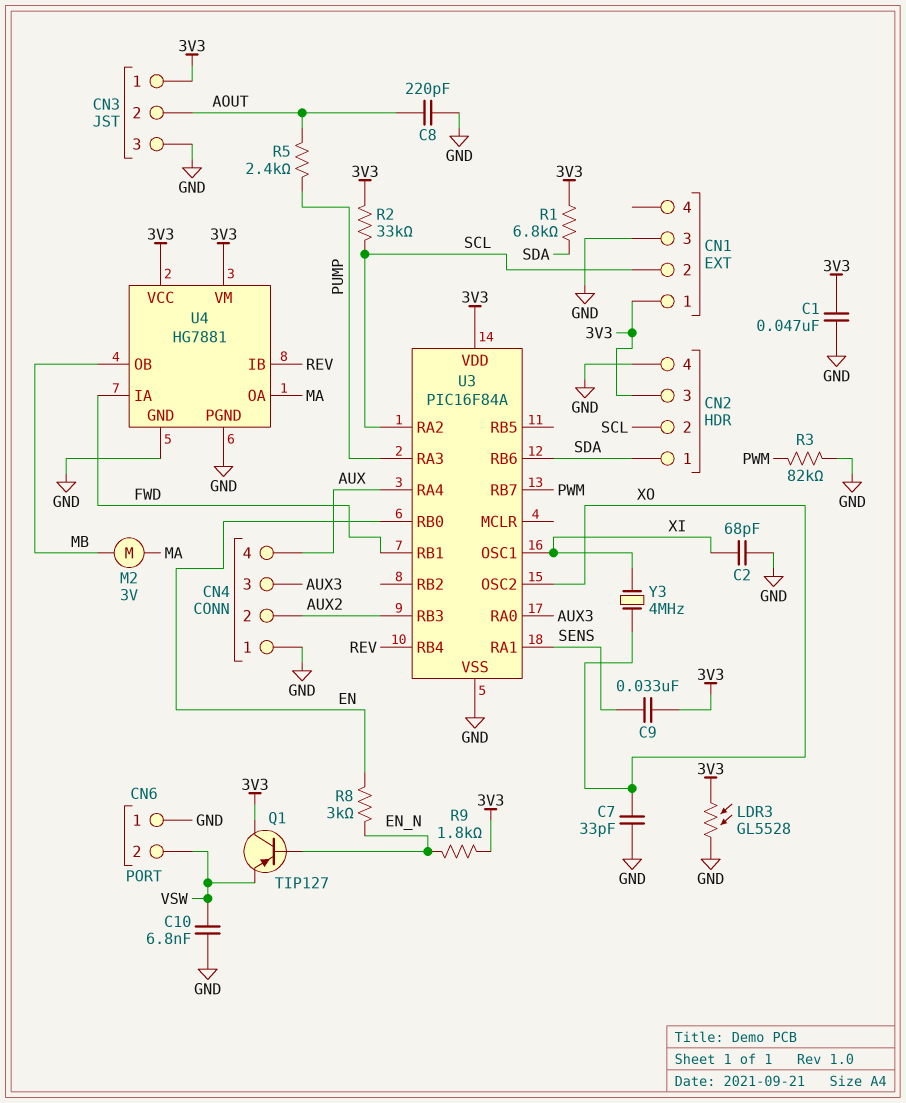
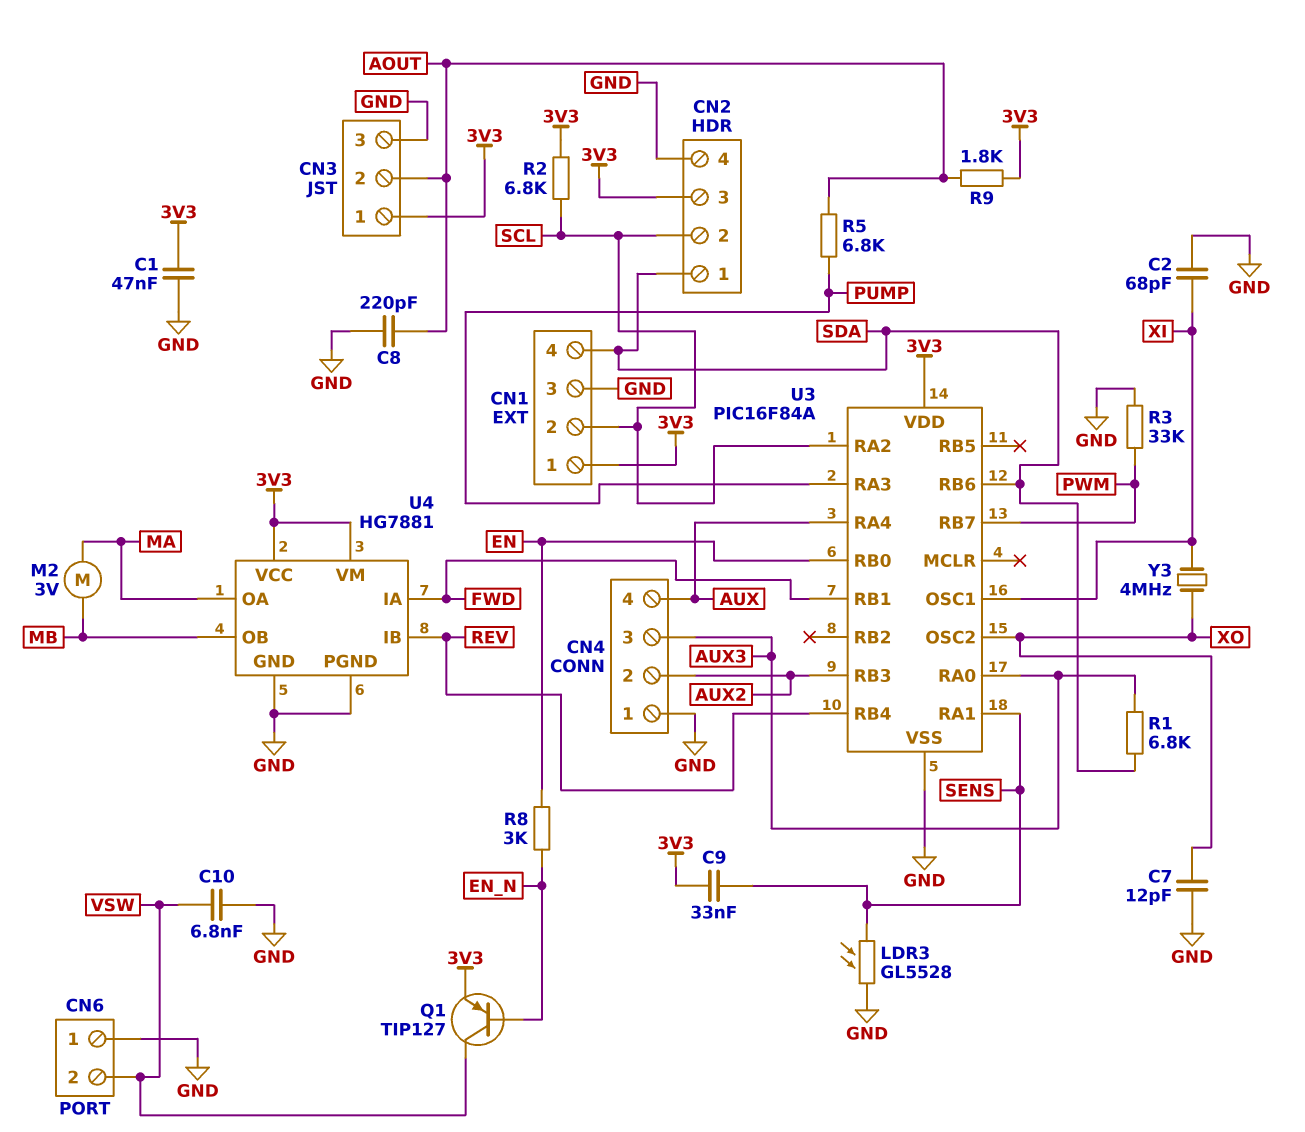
C7: 33pF (GND, XO) -> 12pF (GND, XO)
CN1 pin 4: none -> SDA
LDR3: GL5528 (3V3, GND) -> GL5528 (GND, SENS)
Q1: PNP TIP127 (B EN_N, C 3V3, E VSW) -> PNP TIP127 (B EN_N, C VSW, E 3V3)
R1: 6.8k (3V3, SDA) -> 6.8k (AUX3, SDA)
R2: 33k (3V3, SCL) -> 6.8k (3V3, SCL)
R3: 82k (GND, PWM) -> 33k (GND, PWM)
R5: 2.4k (AOUT, PUMP) -> 6.8k (AOUT, PUMP)
R9: 1.8k (3V3, EN_N) -> 1.8k (3V3, AOUT)

